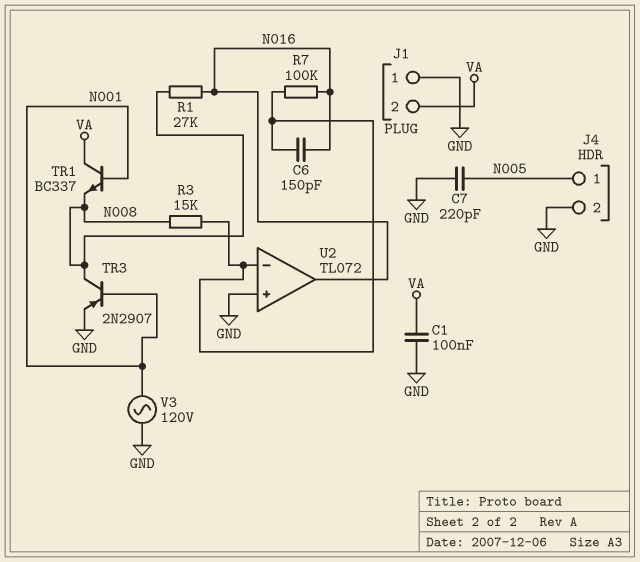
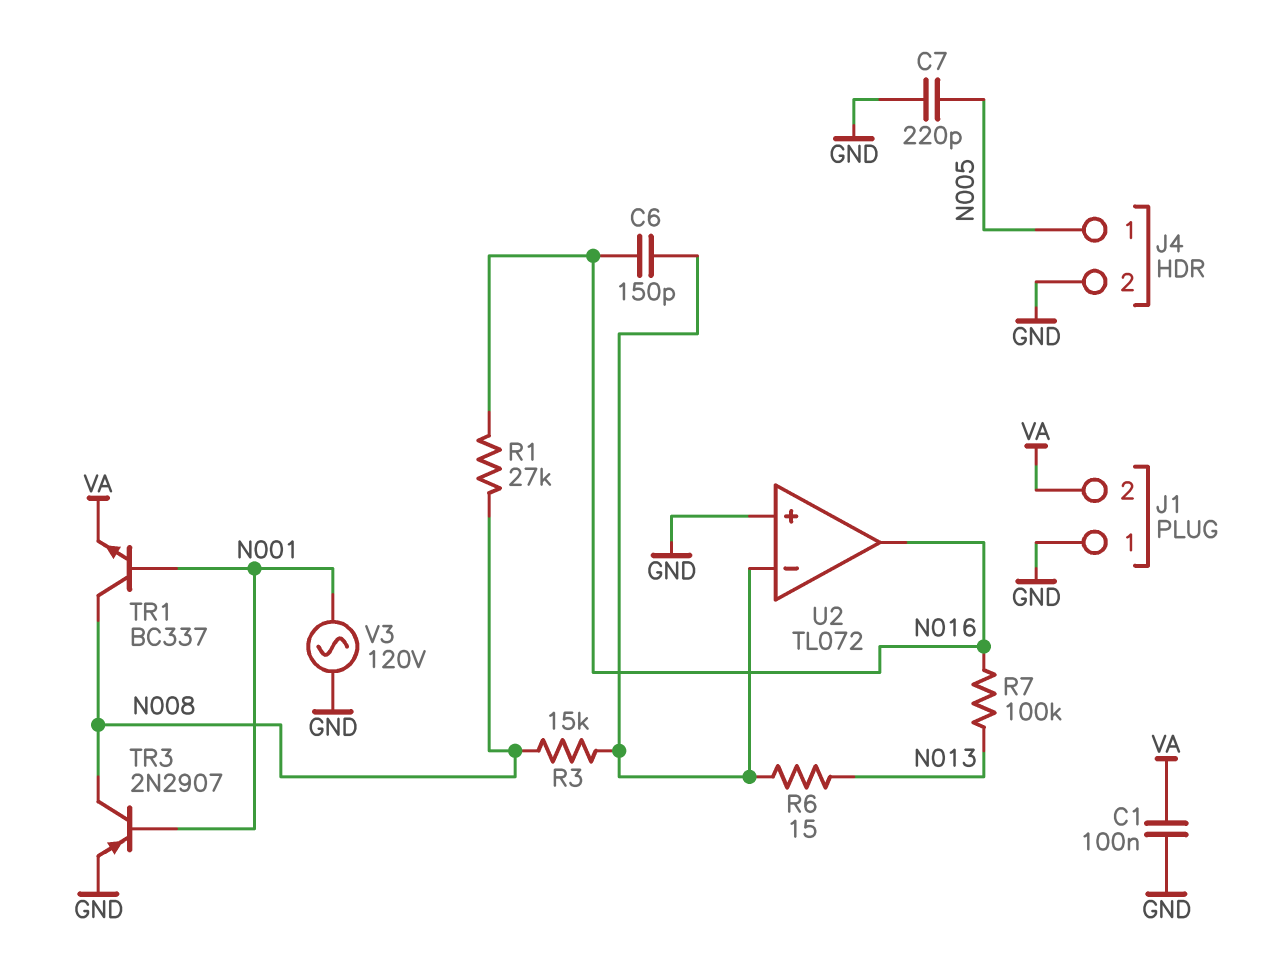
R6: none -> 15 (N013, U2/in-)
R7: 100k (N016, U2/in-) -> 100k (N013, N016)
TR1: NPN BC337 (B N001, C VA, E N008) -> NPN BC337 (B N001, C N008, E VA)

